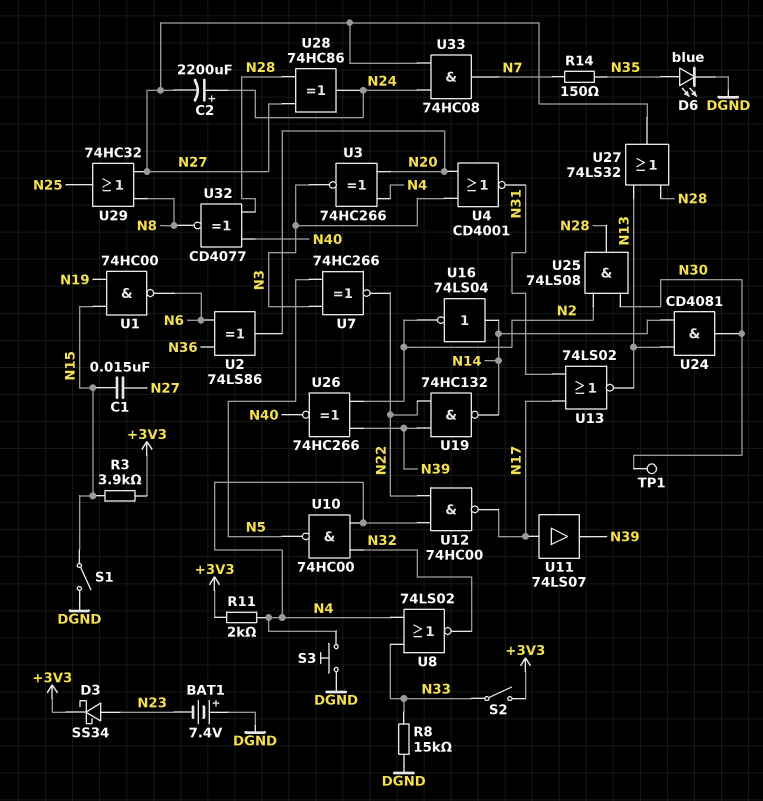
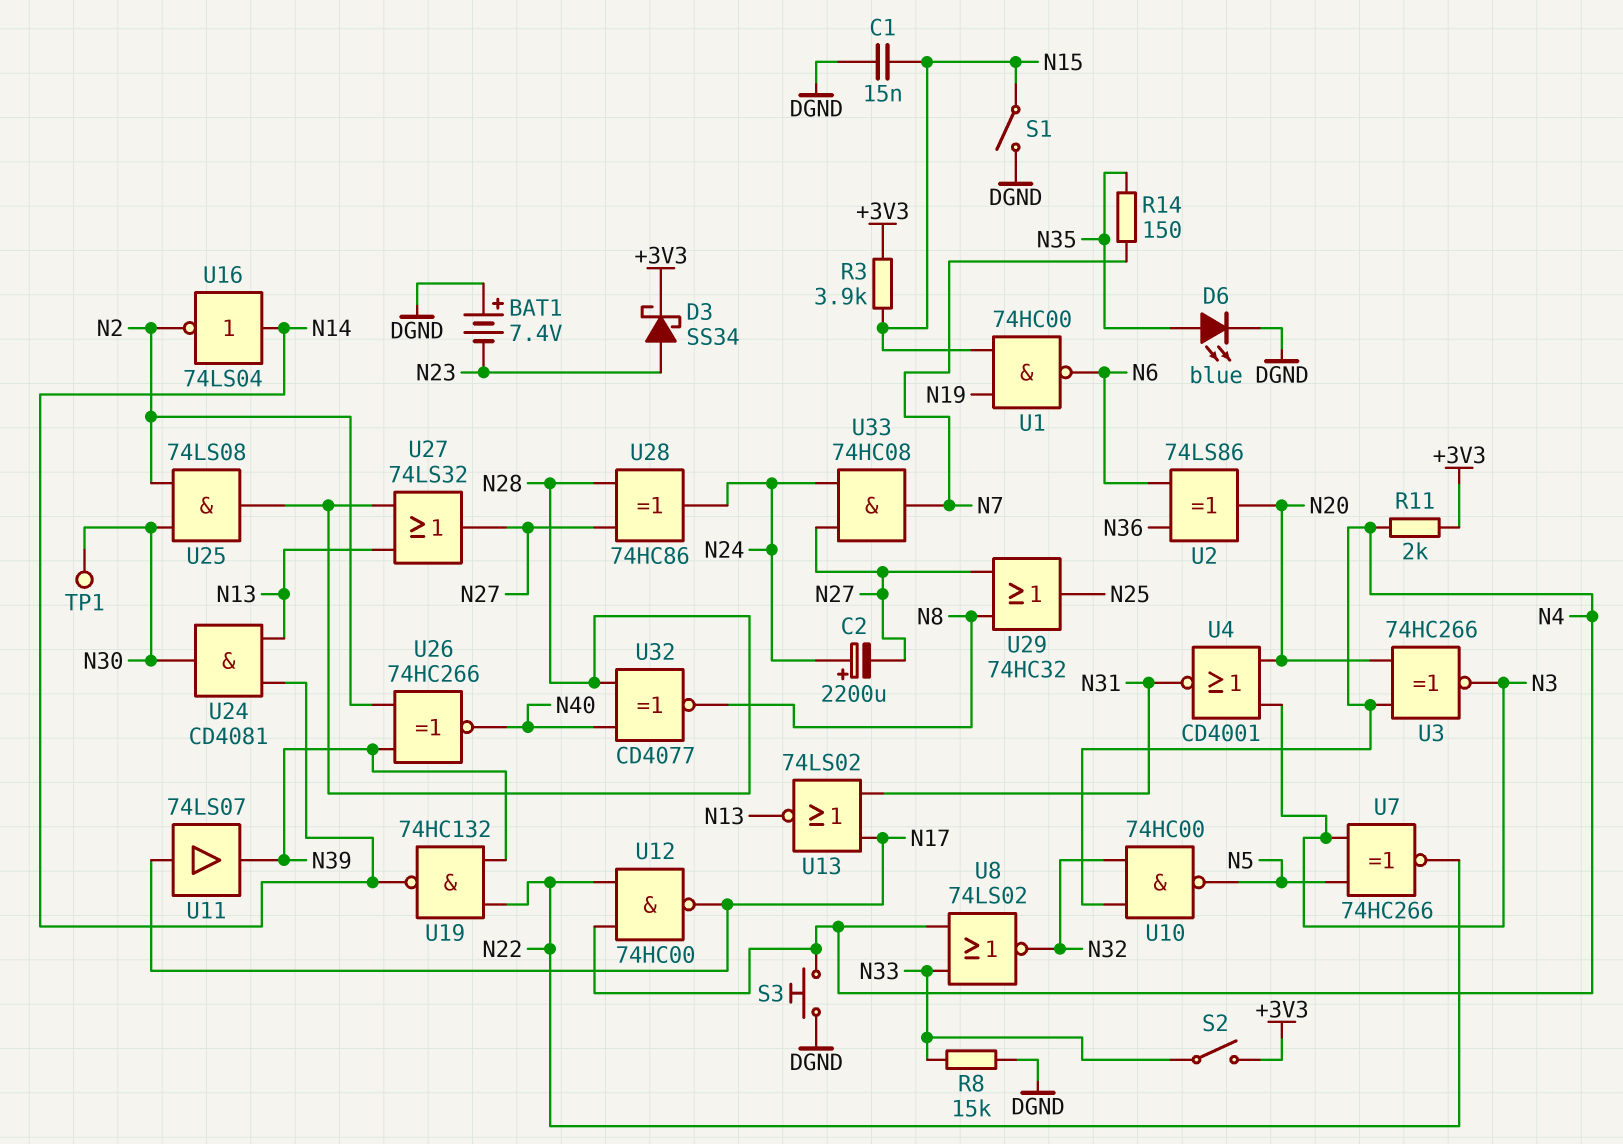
C1: 15nF (N15, N27) -> 15nF (DGND, N15)

